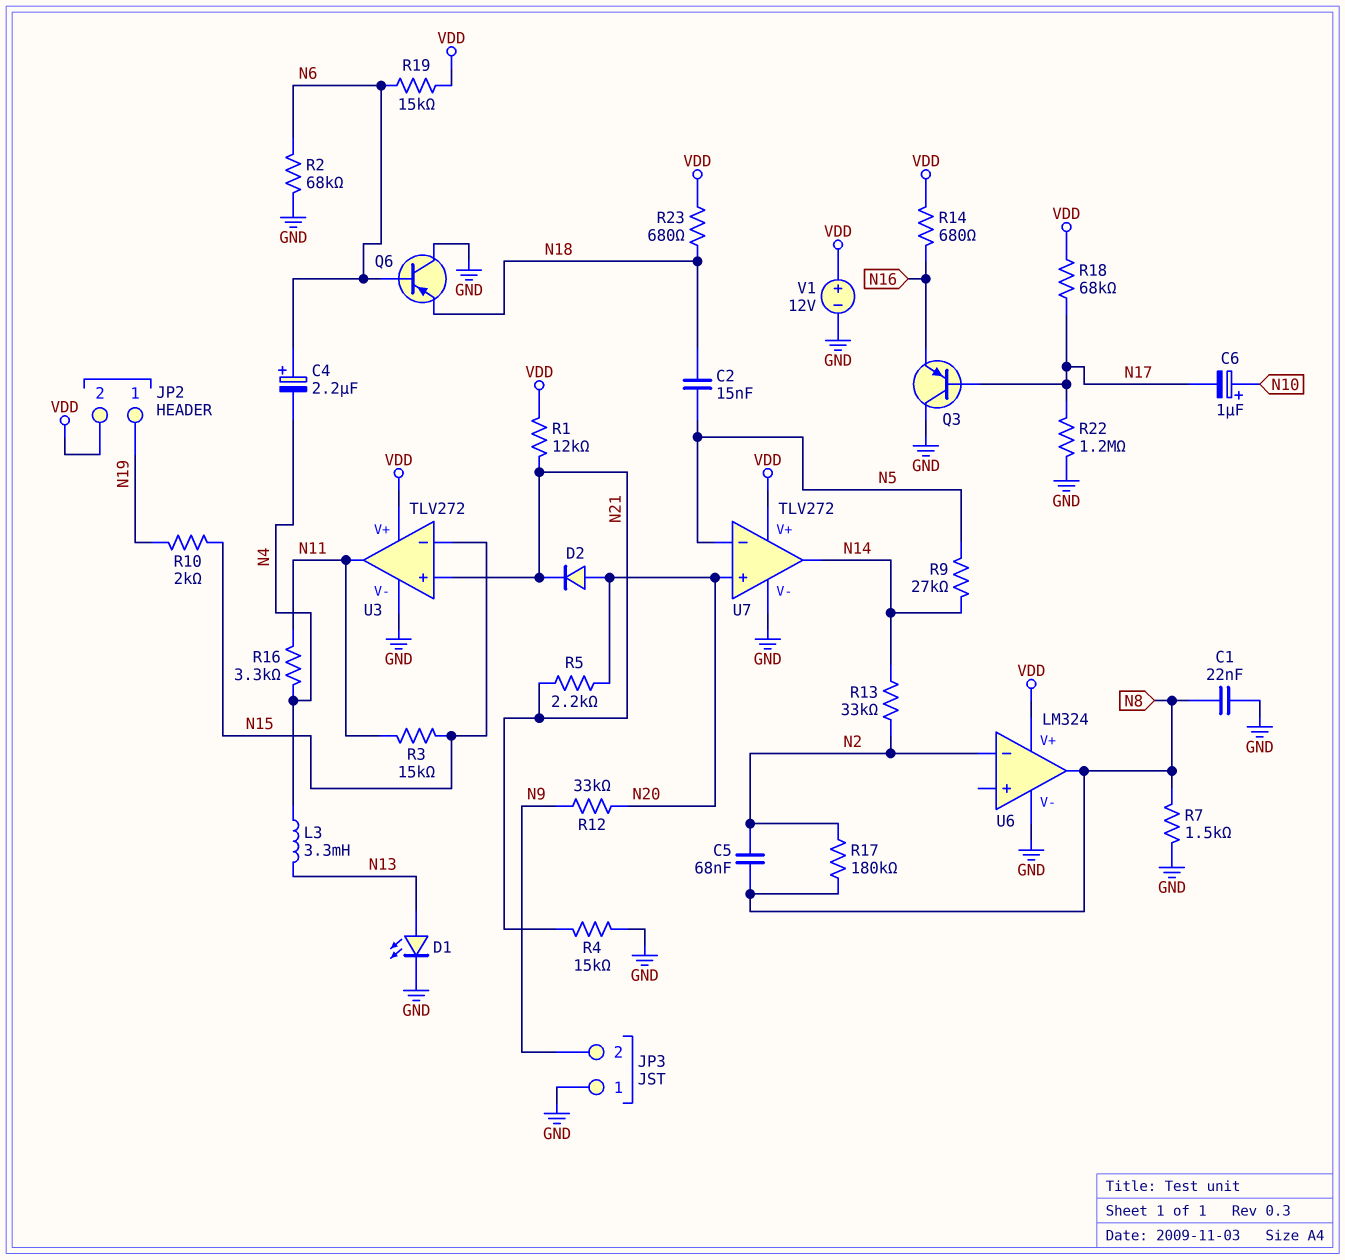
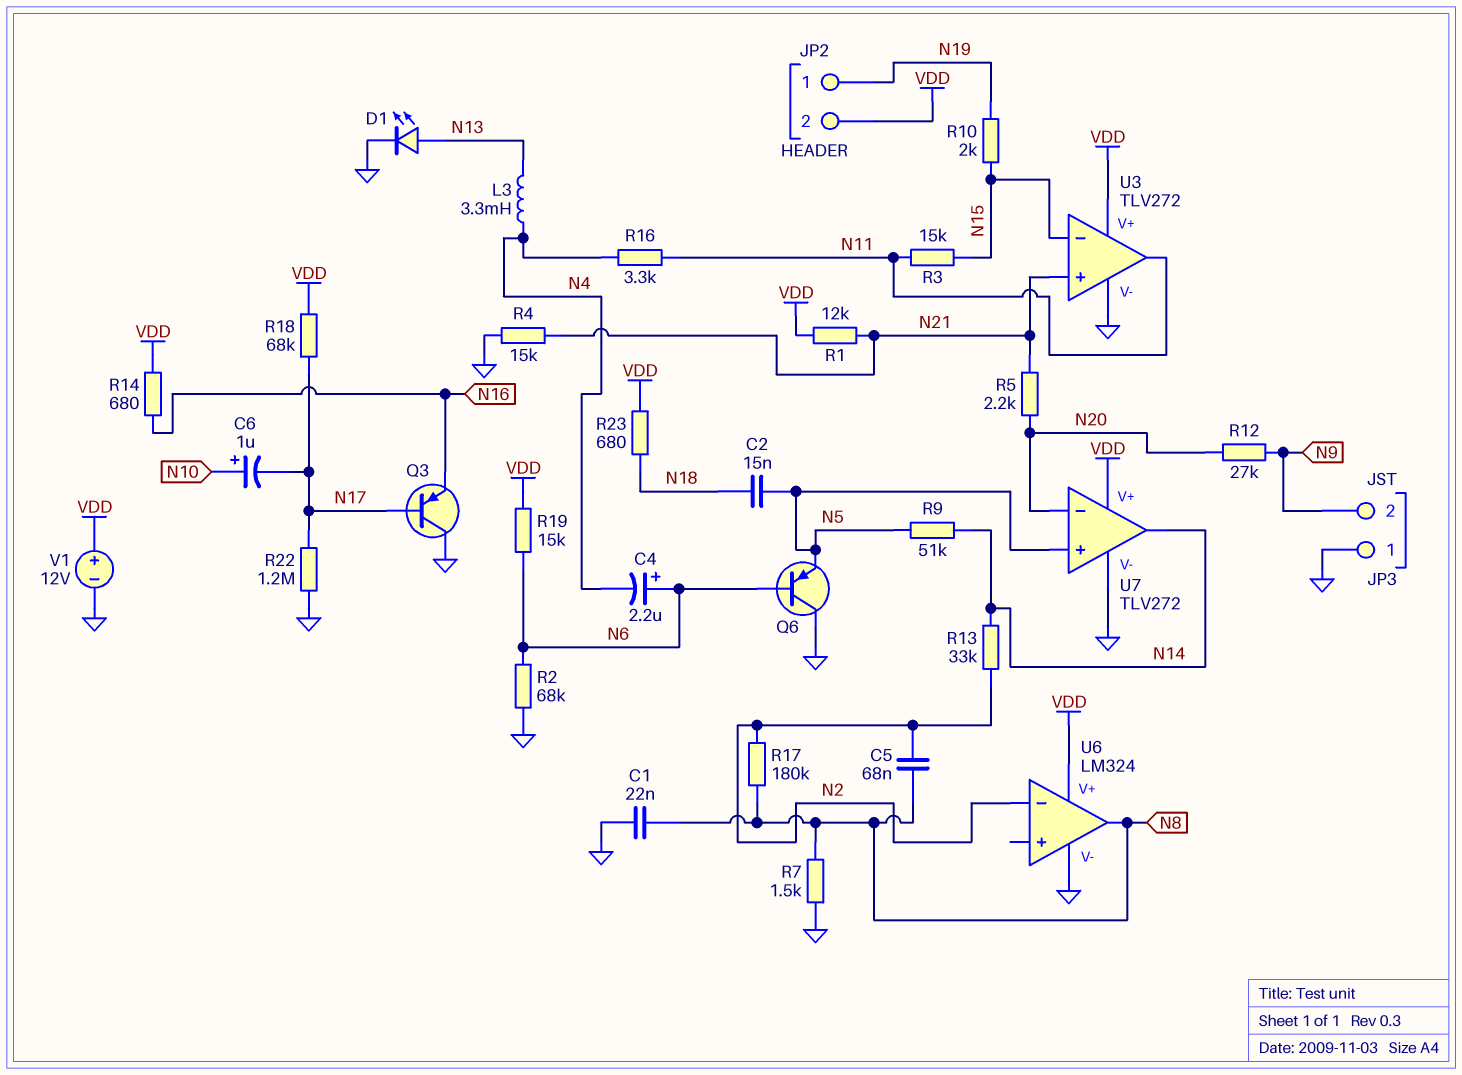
D2: diode (A N20, K N21) -> none
Q6: PNP (B N6, C GND, E N18) -> PNP (B N6, C GND, E N5)
R9: 27k (N5, N14) -> 51k (N5, N14)
R12: 33k (N9, N20) -> 27k (N9, N20)
U7 pin in+: N20 -> N5
U7 pin in-: N5 -> N20

